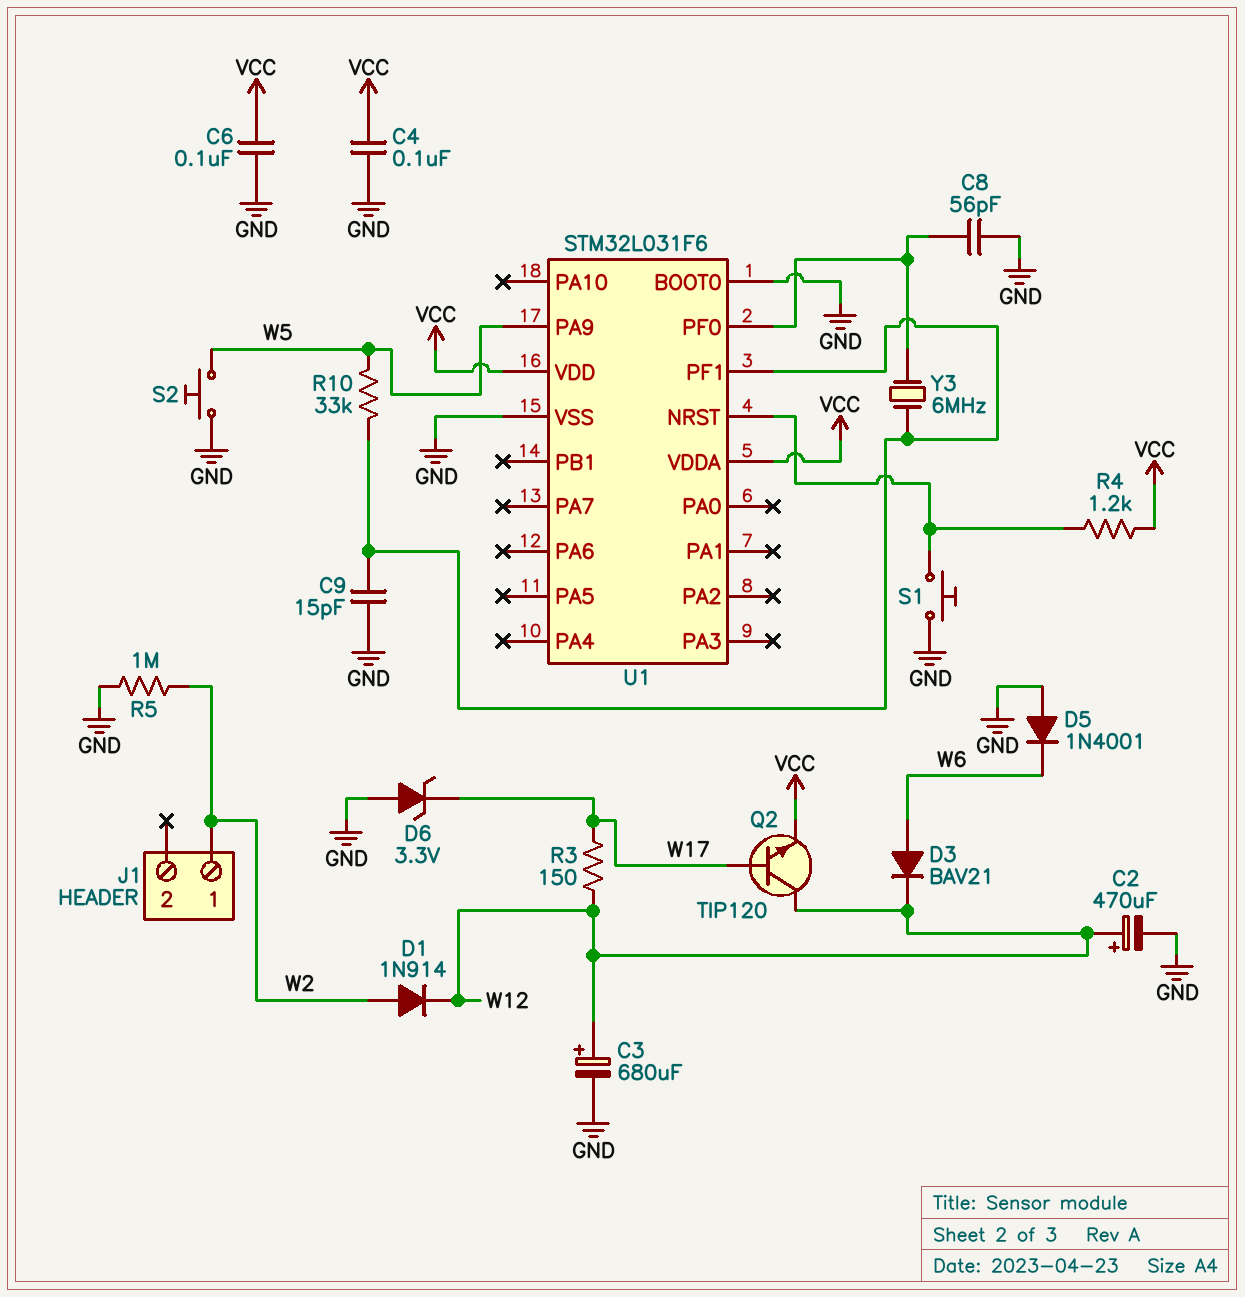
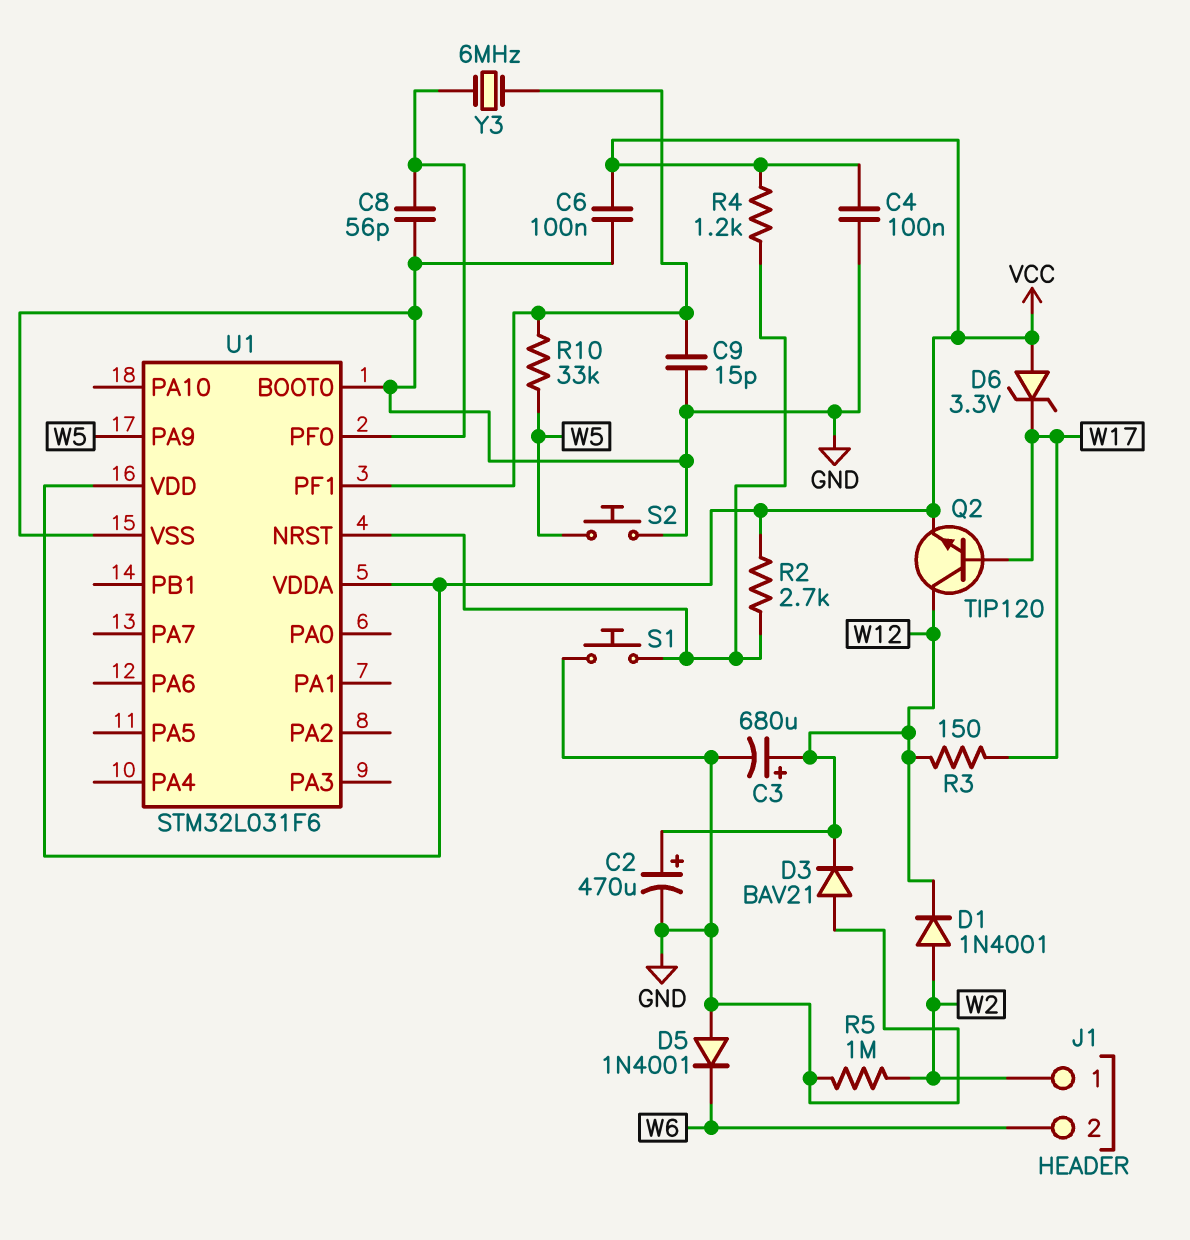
D1: diode 1N914 (A W2, K W12) -> diode 1N4001 (A W2, K W12)
D3: diode BAV21 (A W6, K W12) -> diode BAV21 (A GND, K W12)
D6: zener 3.3V (A GND, K W17) -> zener 3.3V (A VCC, K W17)
J1 pin 2: none -> W6
R2: none -> 2.7k (U1/NRST, VCC)

